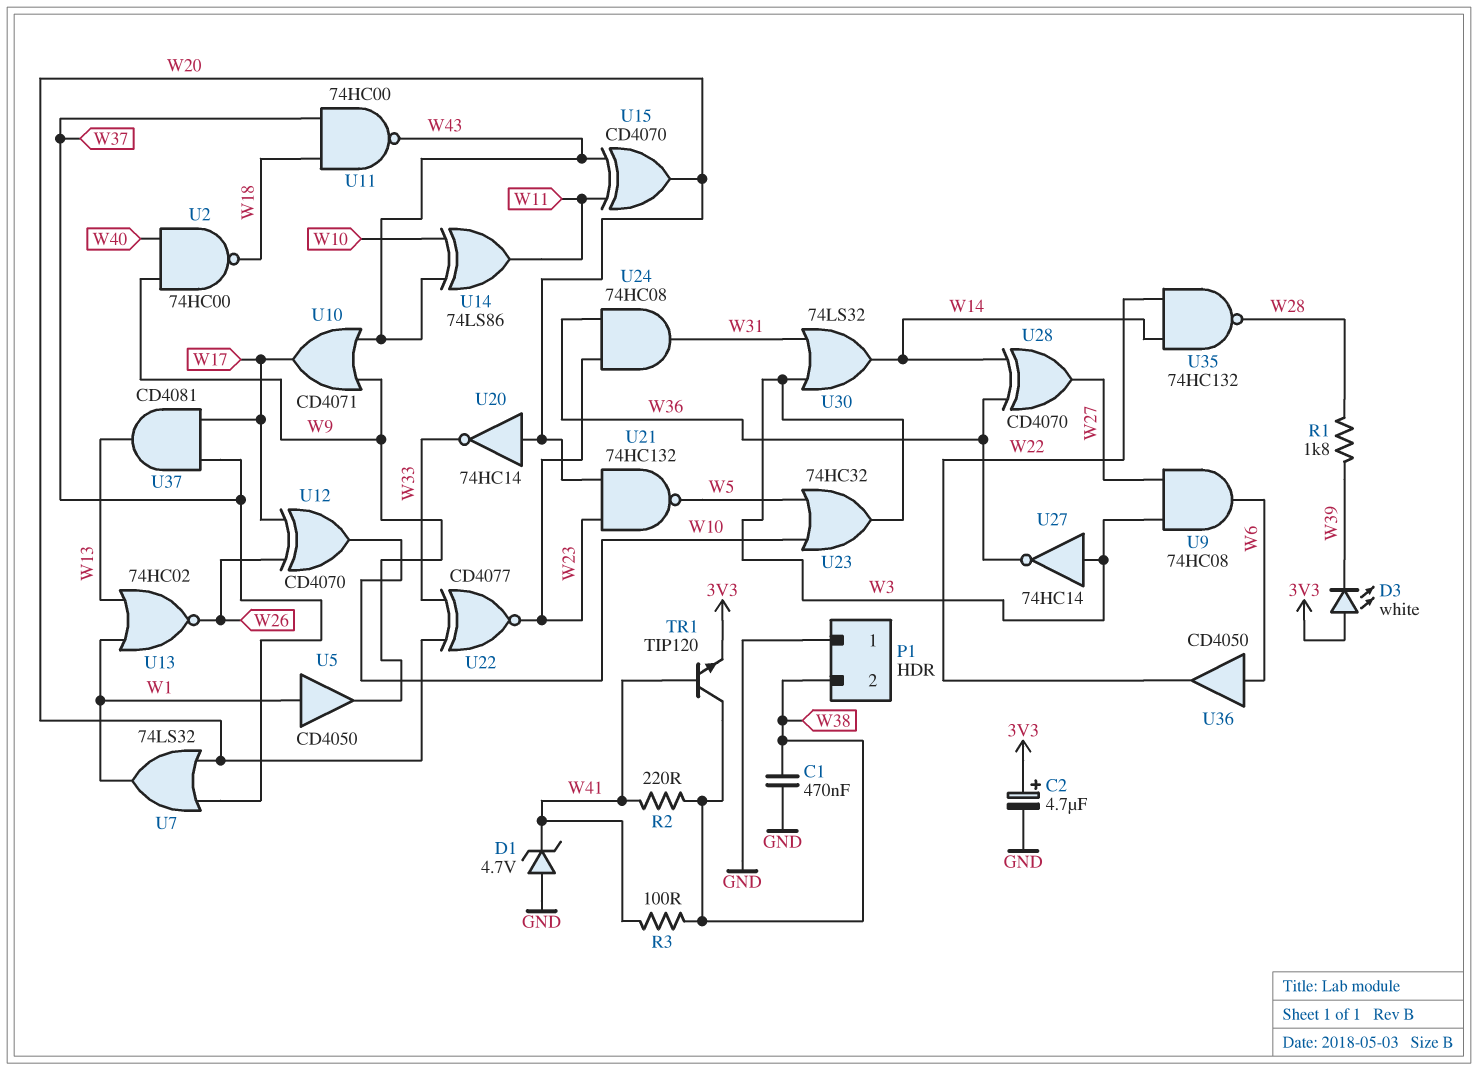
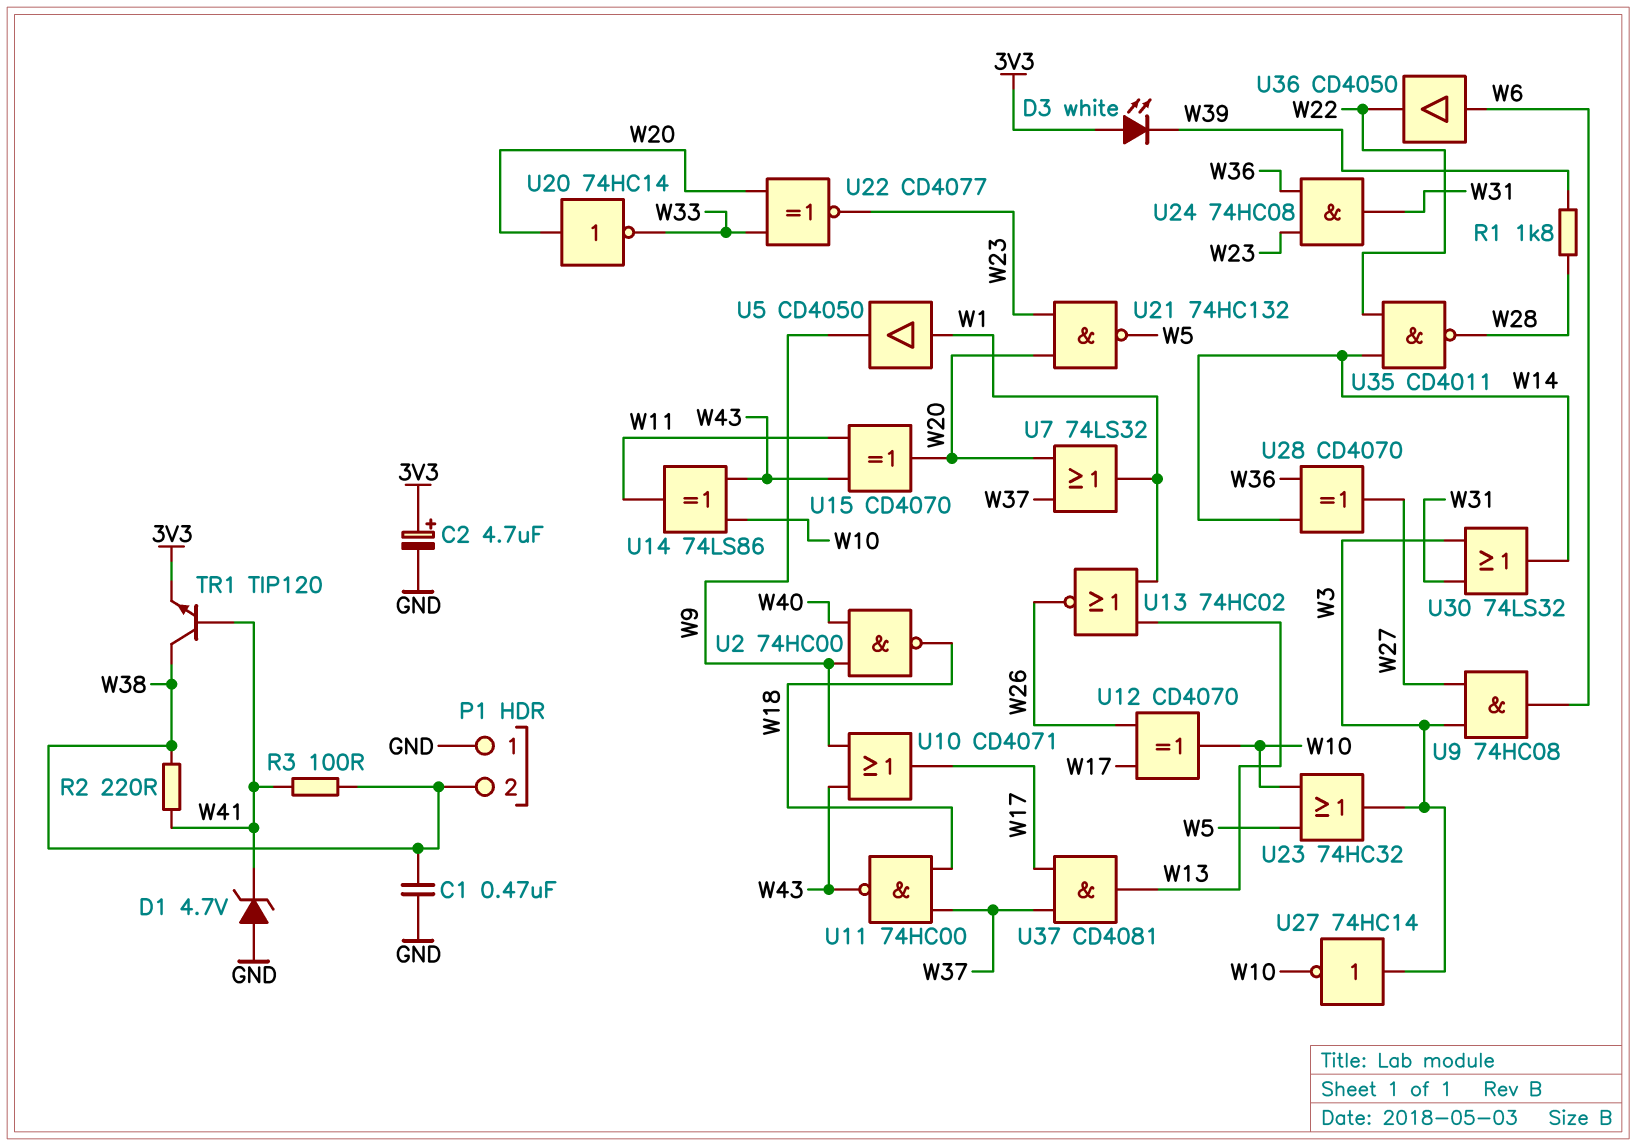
U27: NOT 74HC14 (in W3, out W36) -> NOT 74HC14 (in W3, out W10)
U35: NAND 74HC132 (in W14, in W22, out W28) -> NAND CD4011 (in W14, in W22, out W28)

